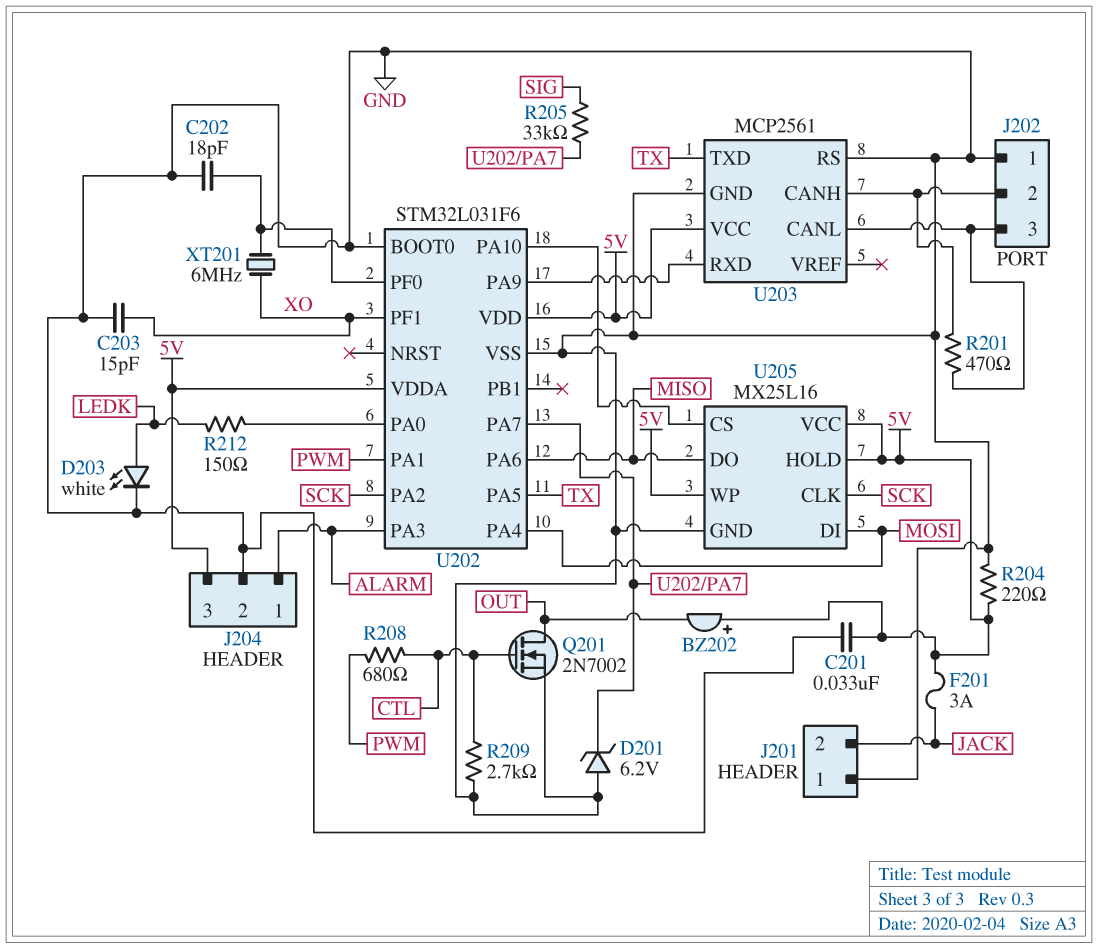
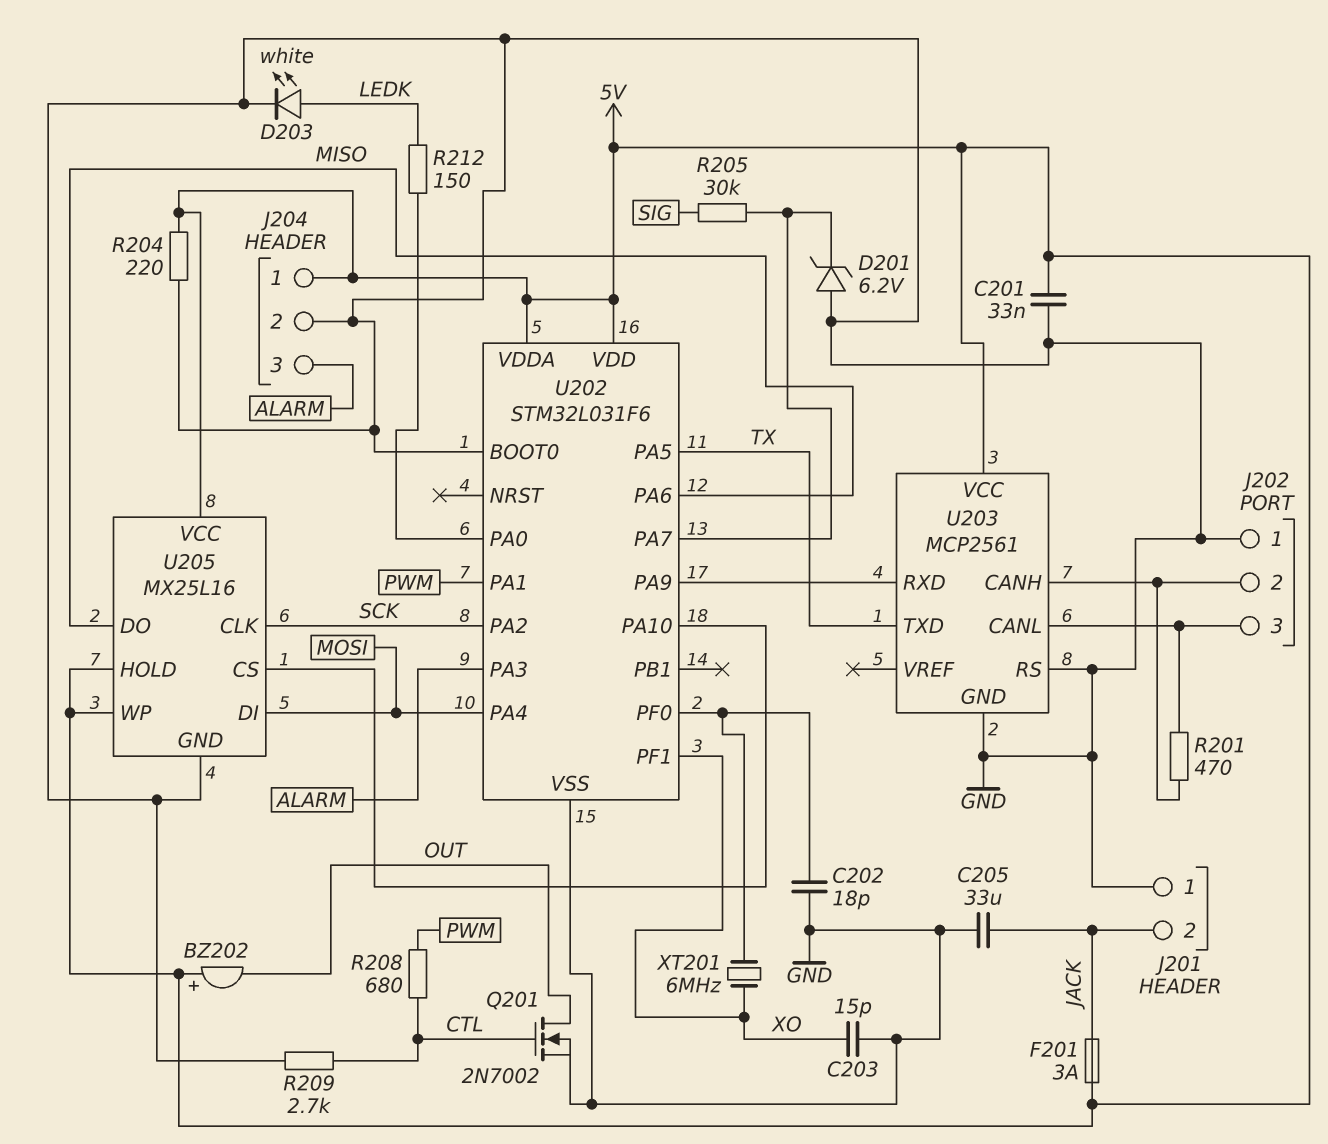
C205: none -> 33uF (GND, JACK)
J204 pin 1: ALARM -> 5V
J204 pin 3: 5V -> ALARM
R205: 33k (SIG, U202/PA7) -> 30k (SIG, U202/PA7)

